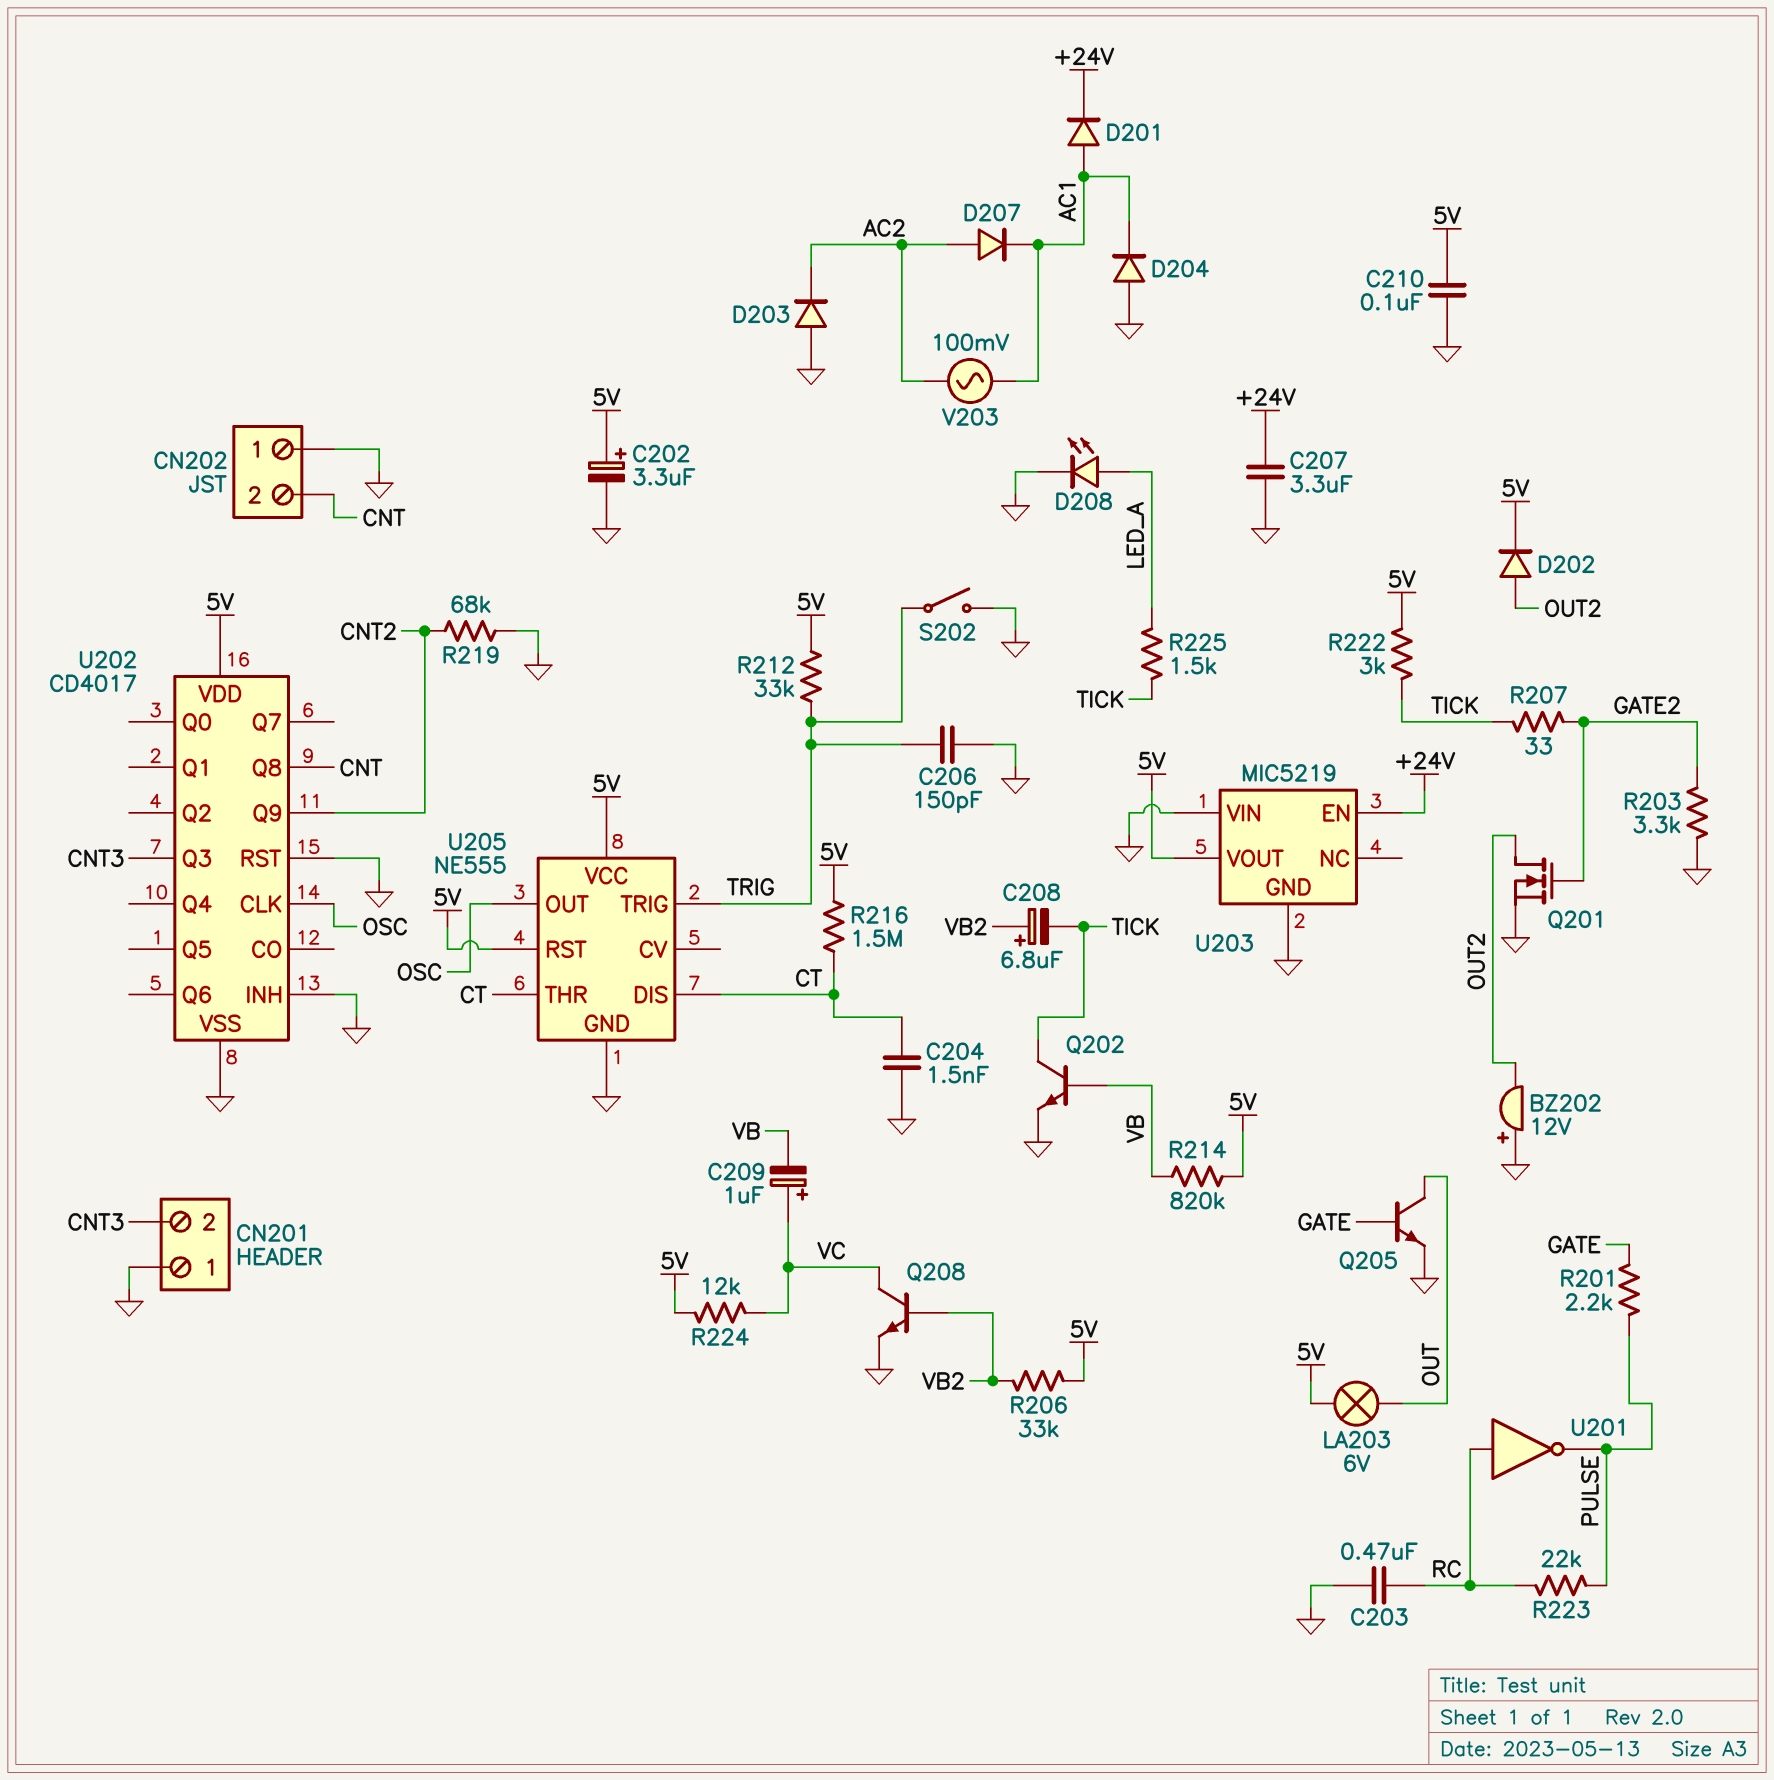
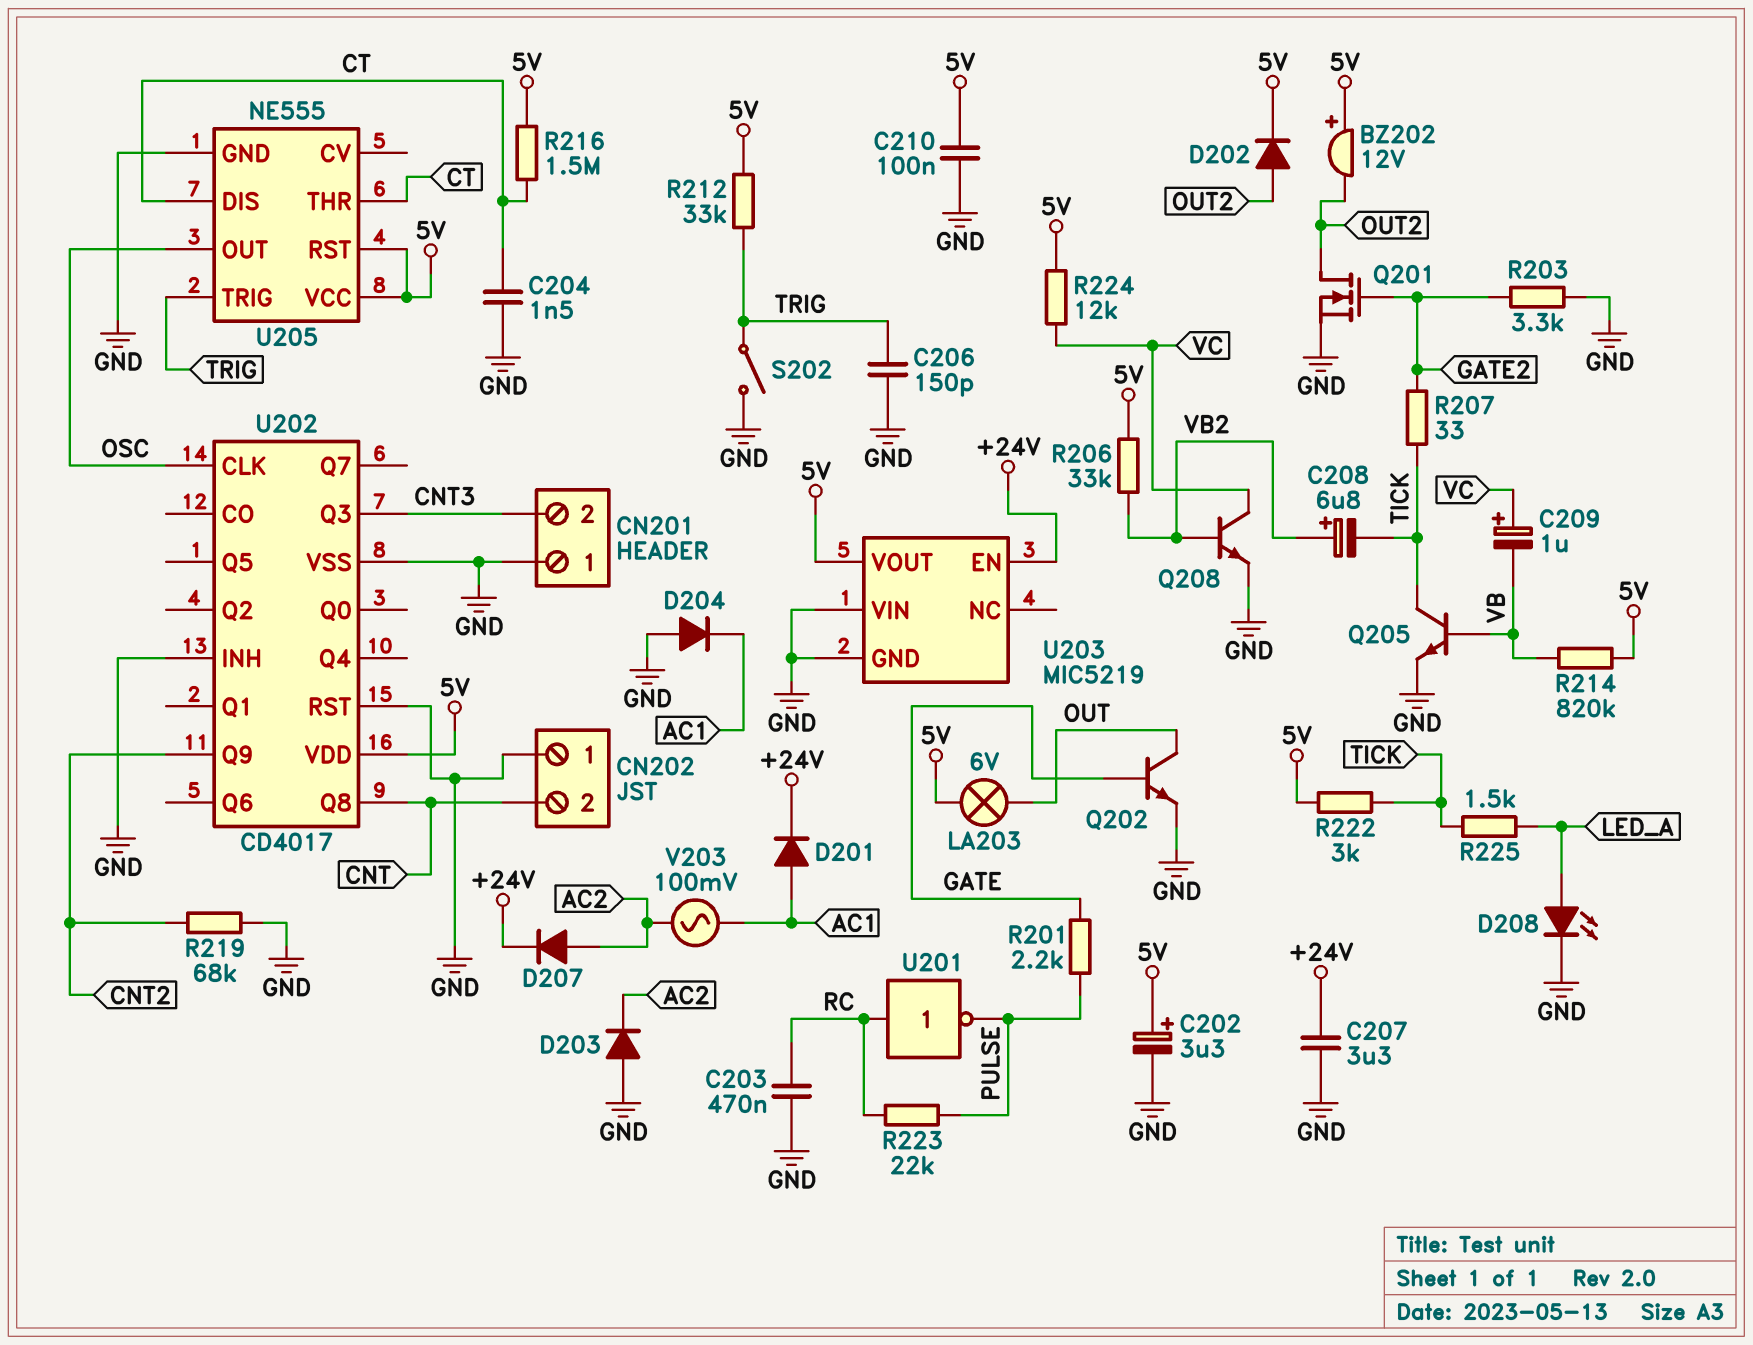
BZ202: buzzer 12V (plus GND, minus OUT2) -> buzzer 12V (plus 5V, minus OUT2)
D207: diode (A AC2, K AC1) -> diode (A AC2, K +24V)
Q202: NPN (B VB, C TICK, E GND) -> NPN (B GATE, C OUT, E GND)
Q205: NPN (B GATE, C OUT, E GND) -> NPN (B VB, C TICK, E GND)

